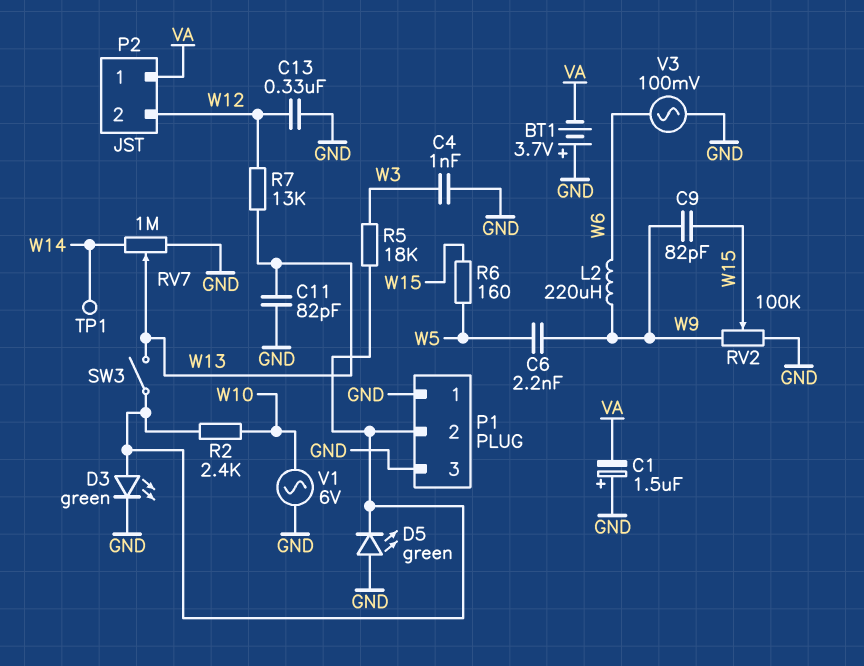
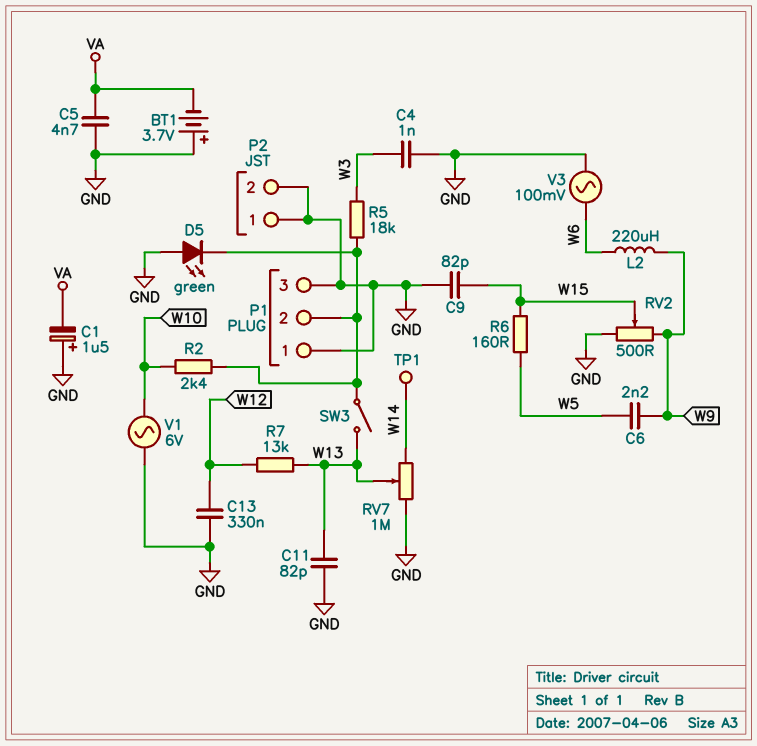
C5: none -> 4.7nF (GND, VA)
C9: 82pF (W9, W15) -> 82pF (GND, W15)
D3: LED green (A P1/2, K GND) -> none
P2 pin 1: VA -> GND
P2 pin 2: W12 -> GND
RV2: 100k (GND, W9, wiper W15) -> 500 (GND, W9, wiper W15)

